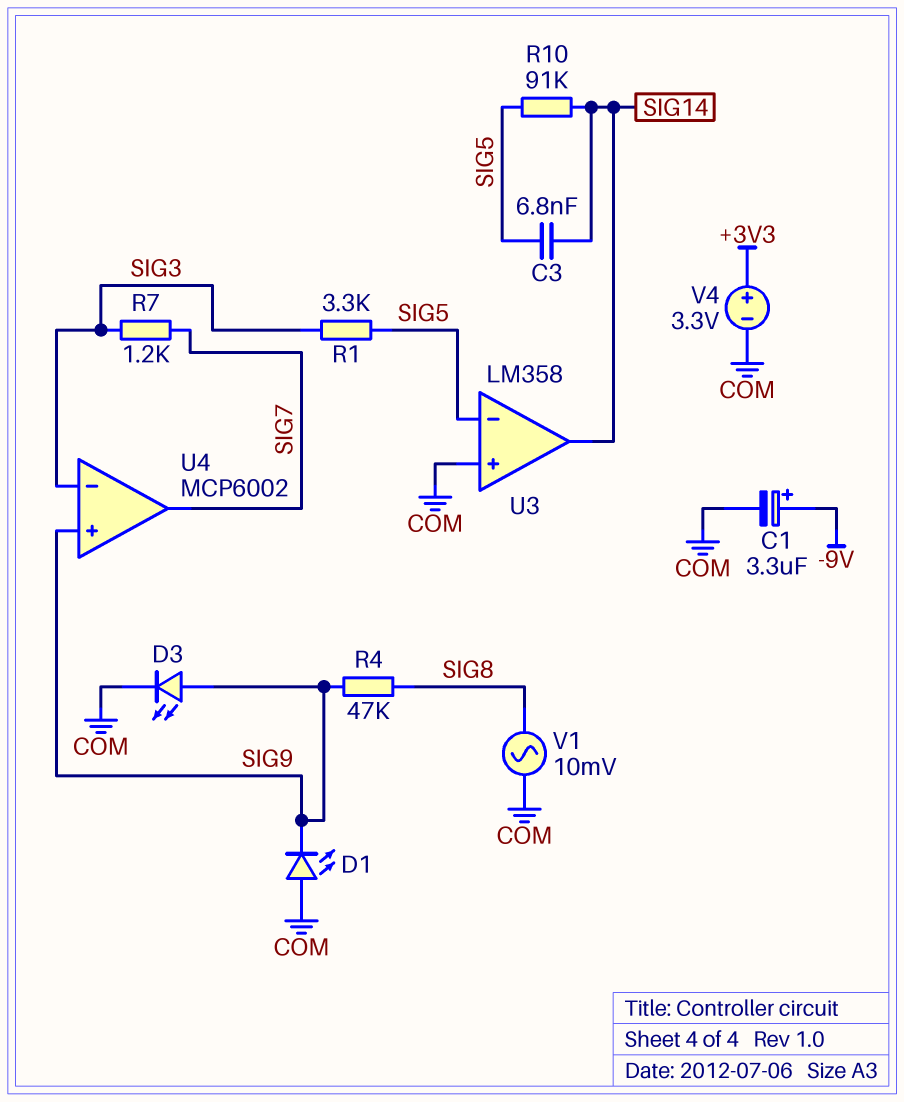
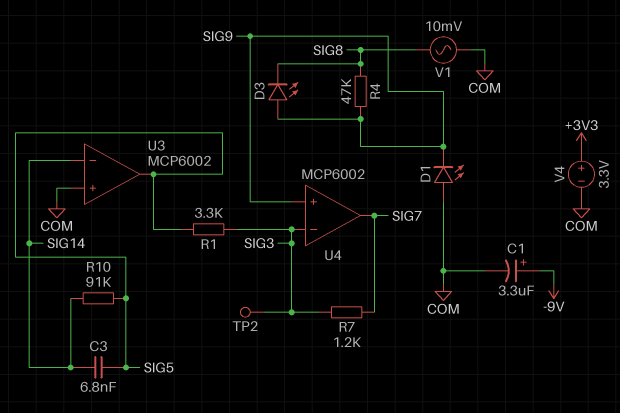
D3: LED (A SIG9, K COM) -> LED (A SIG9, K SIG8)
TP2: none -> test point (SIG3)
U3: LM358 -> MCP6002
U3 pin in-: SIG5 -> SIG14
U3 pin out: SIG14 -> SIG5

